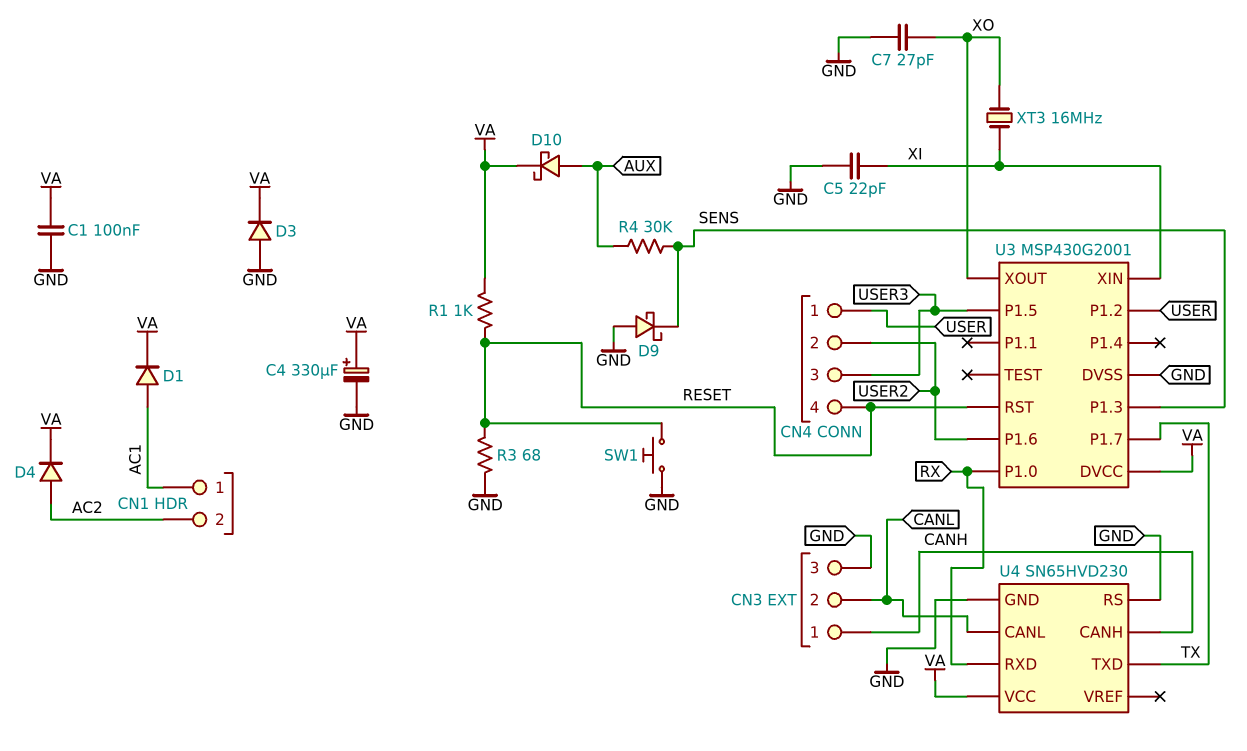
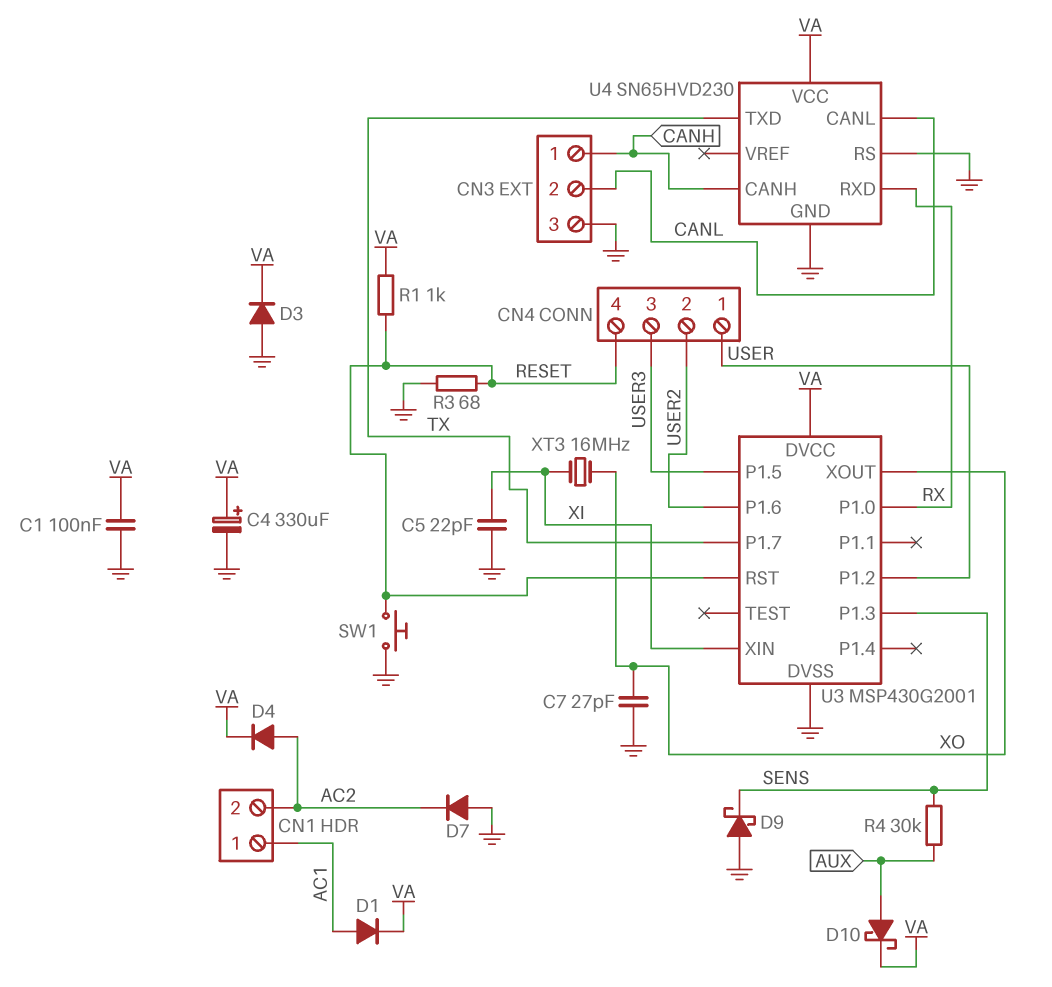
D7: none -> diode (A GND, K AC2)

